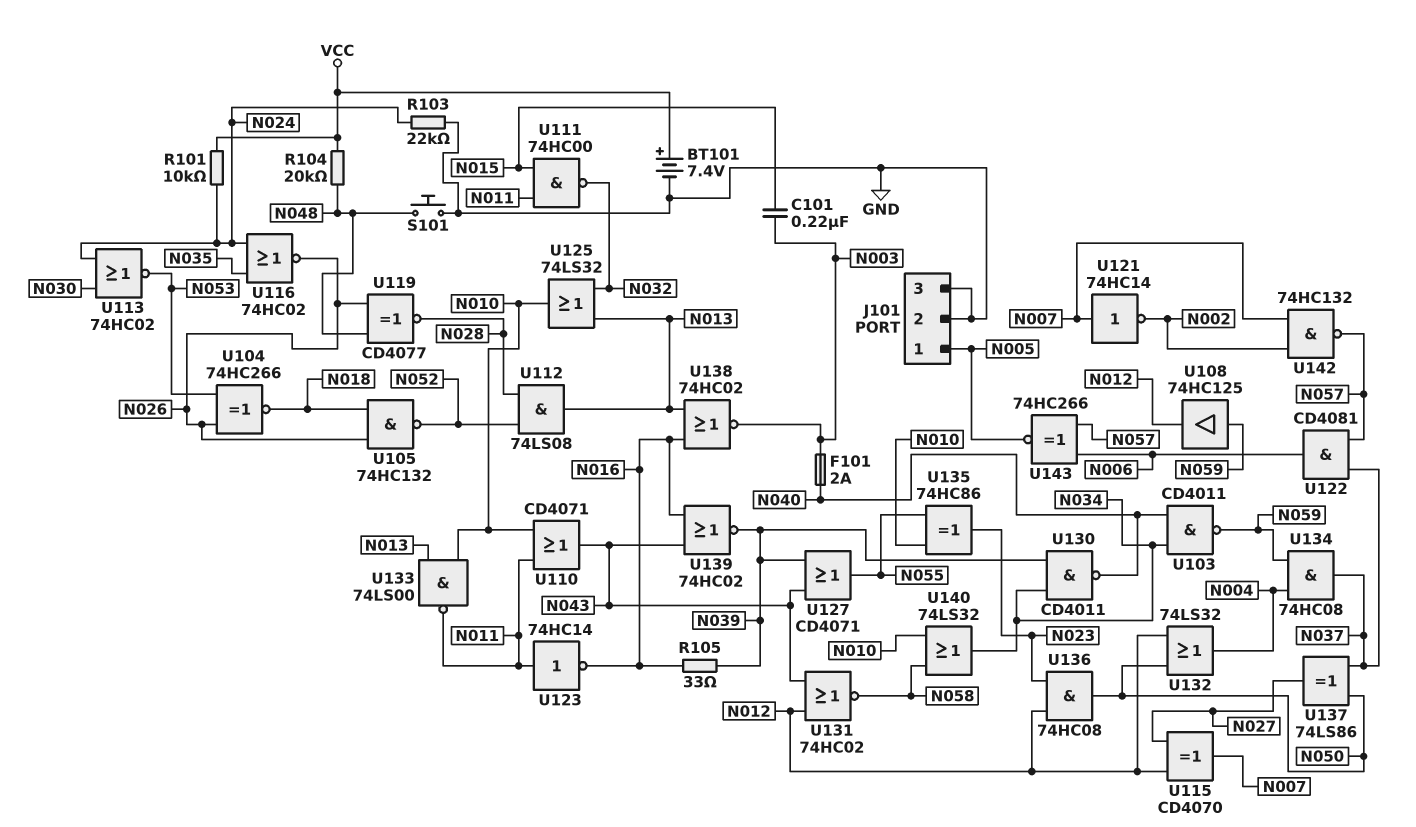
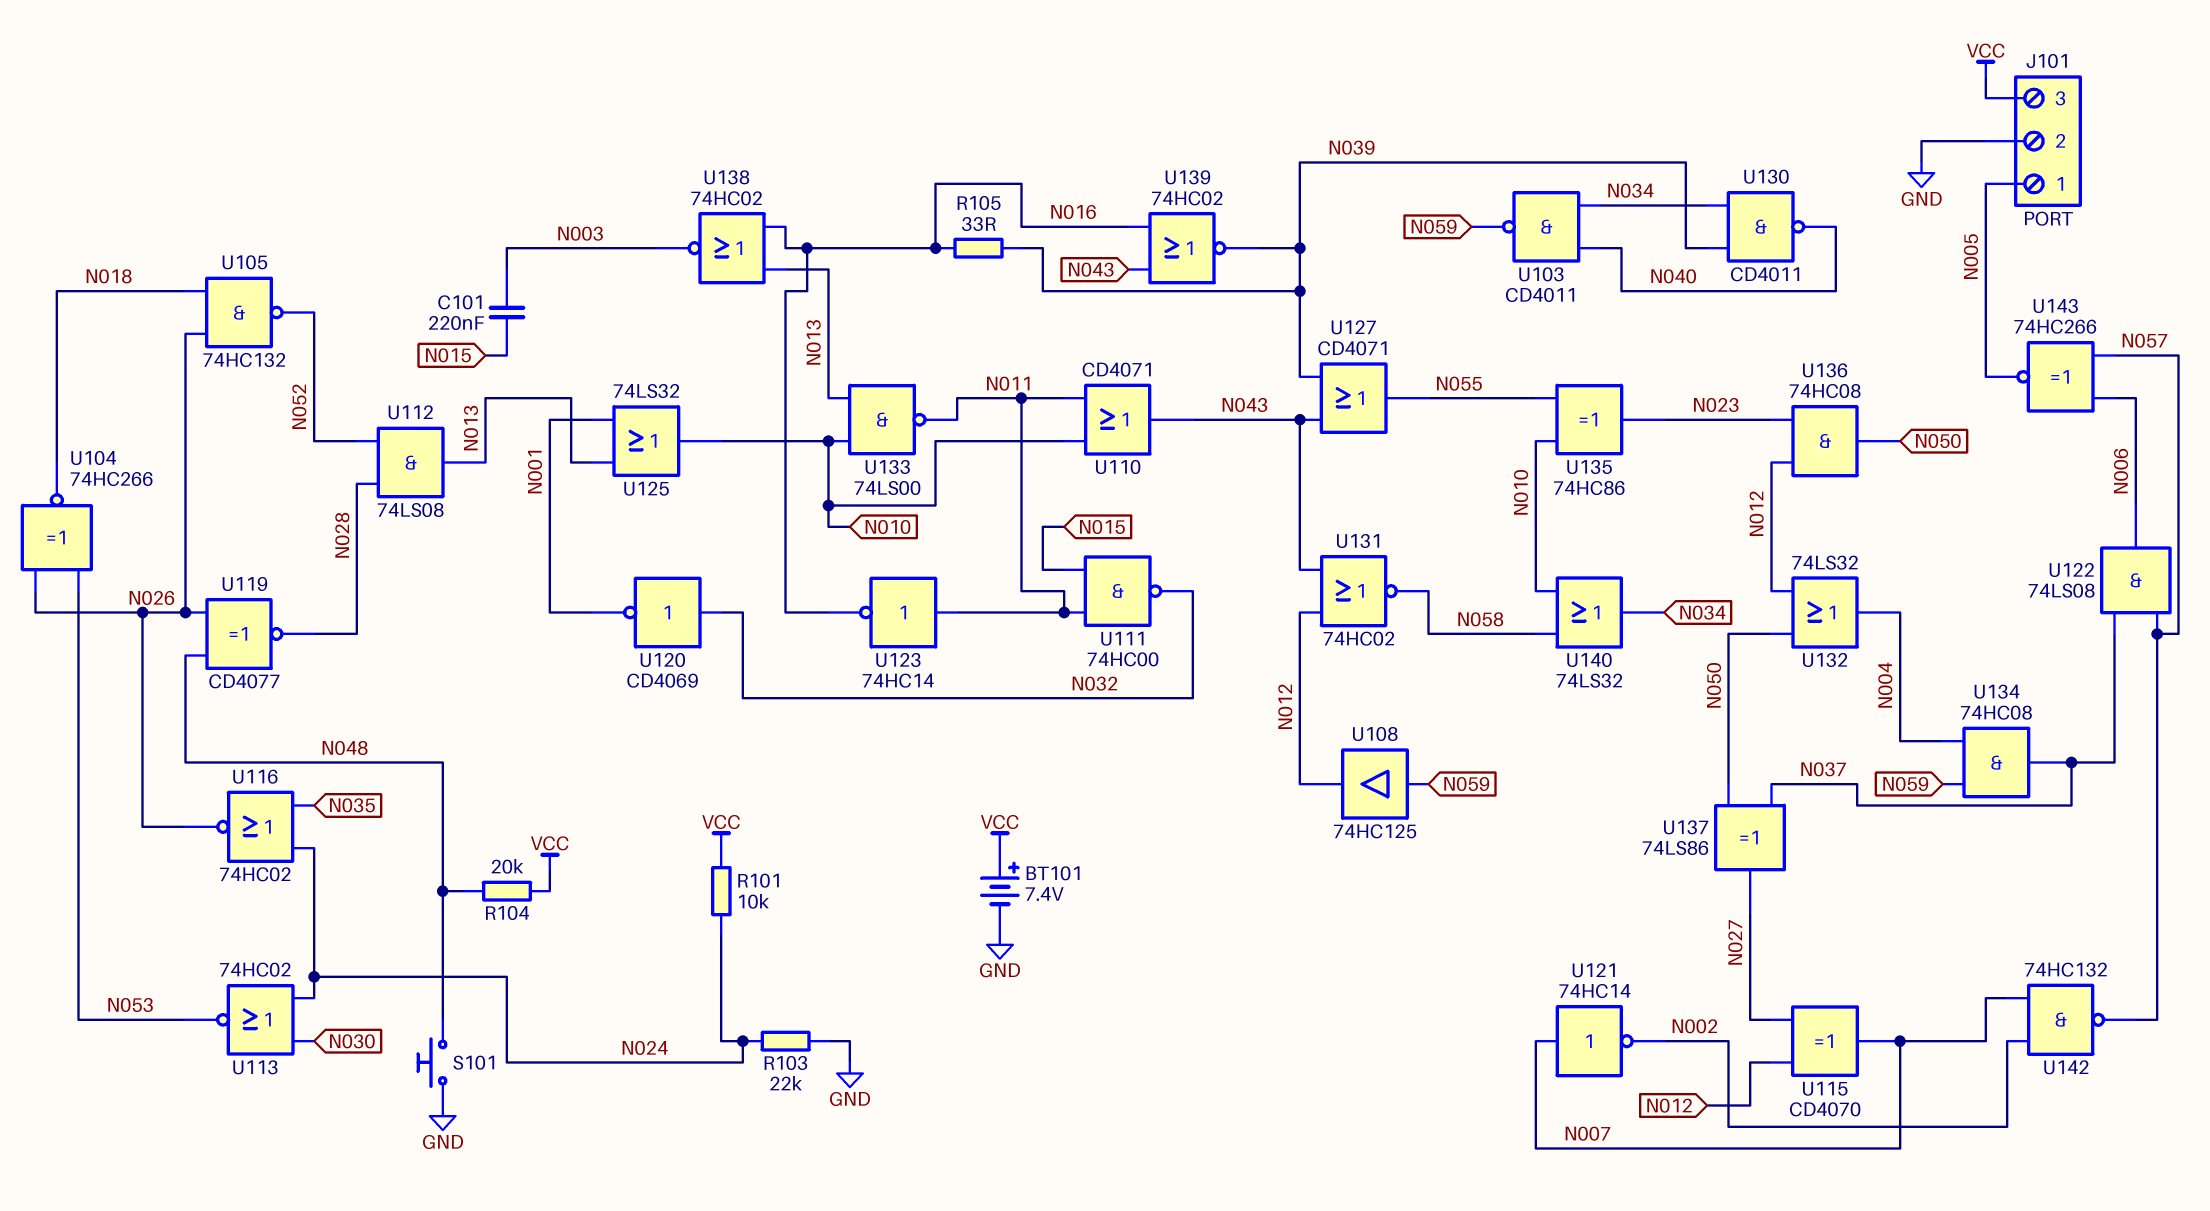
F101: 2A (N003, N040) -> none
J101 pin 3: GND -> VCC
U120: none -> NOT CD4069 (in N032, out N001)
U122: AND CD4081 (in N037, in N057, out N006) -> AND 74LS08 (in N037, in N057, out N006)
U125: OR 74LS32 (in N013, in N032, out N010) -> OR 74LS32 (in N001, in N013, out N010)

